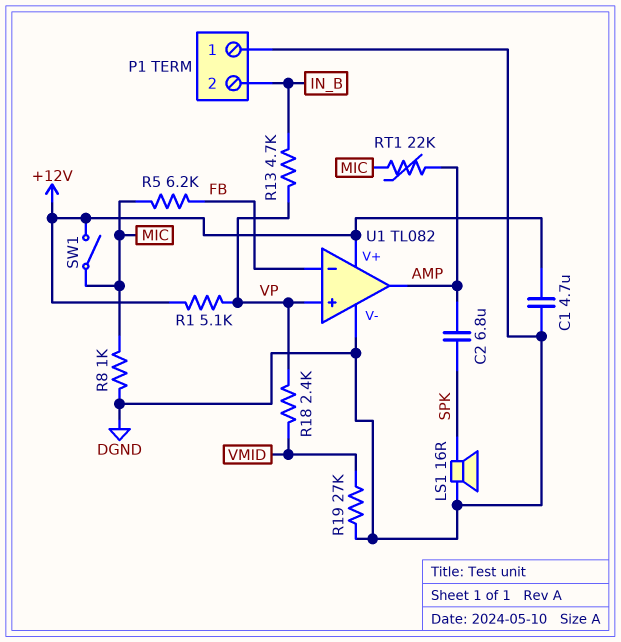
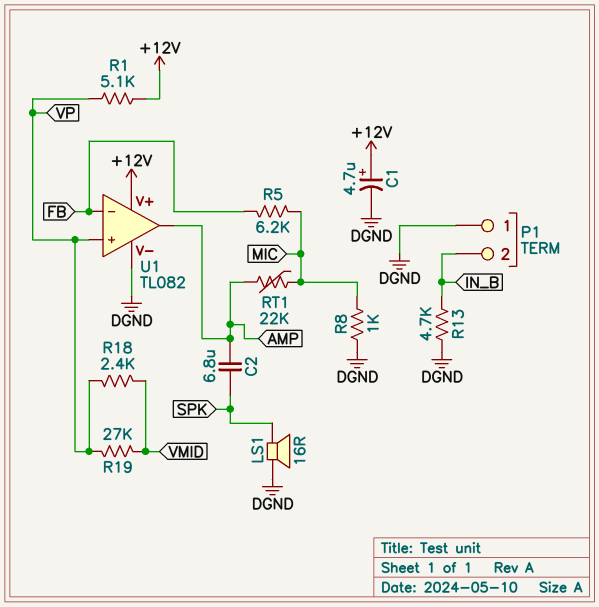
C1: 4.7uF (+12V, DGND) -> 4.7uF (plus +12V, minus DGND)
R13: 4.7k (IN_B, VP) -> 4.7k (DGND, IN_B)
R19: 27k (DGND, VMID) -> 27k (VMID, VP)
SW1: switch (+12V, MIC) -> none

